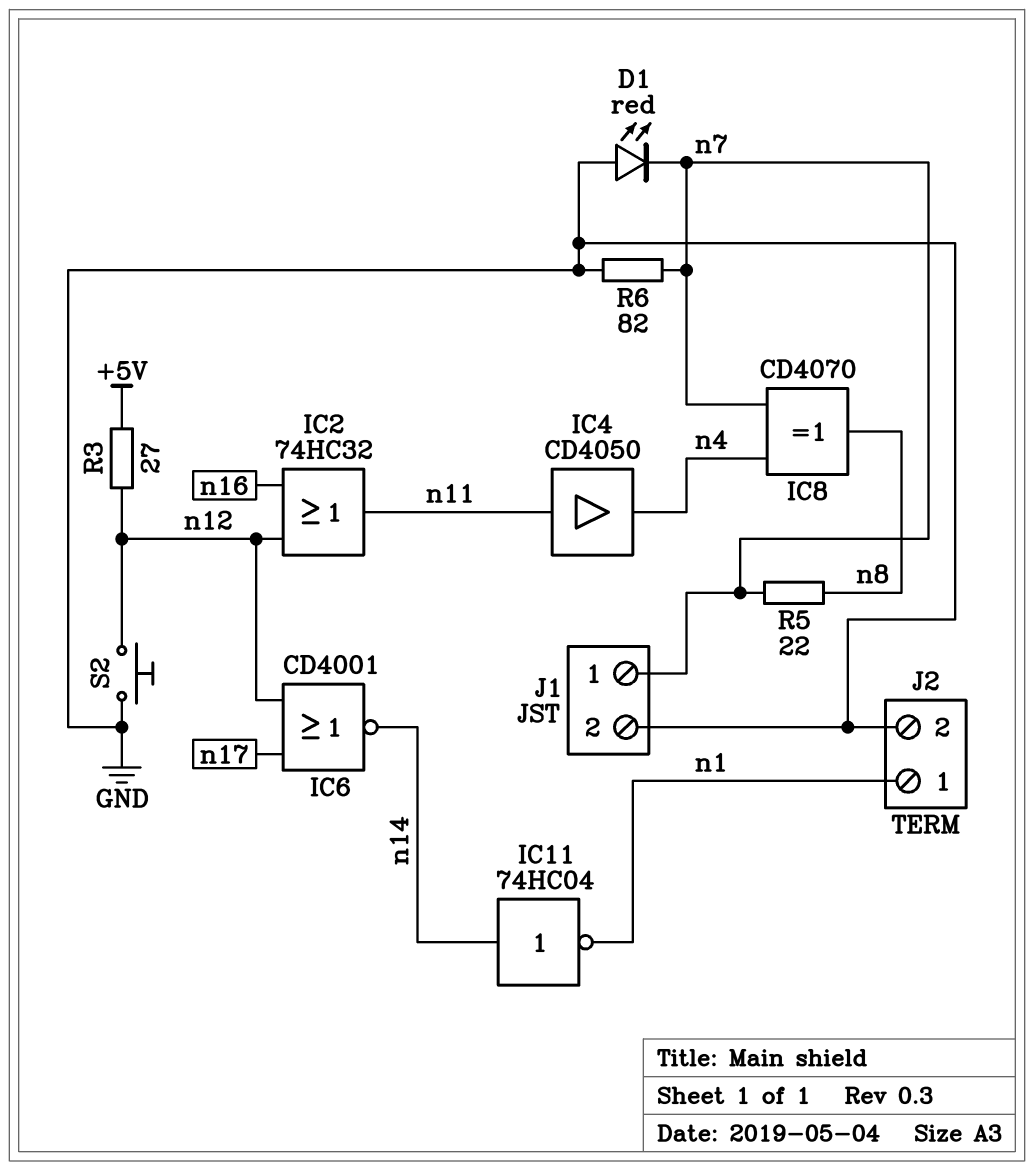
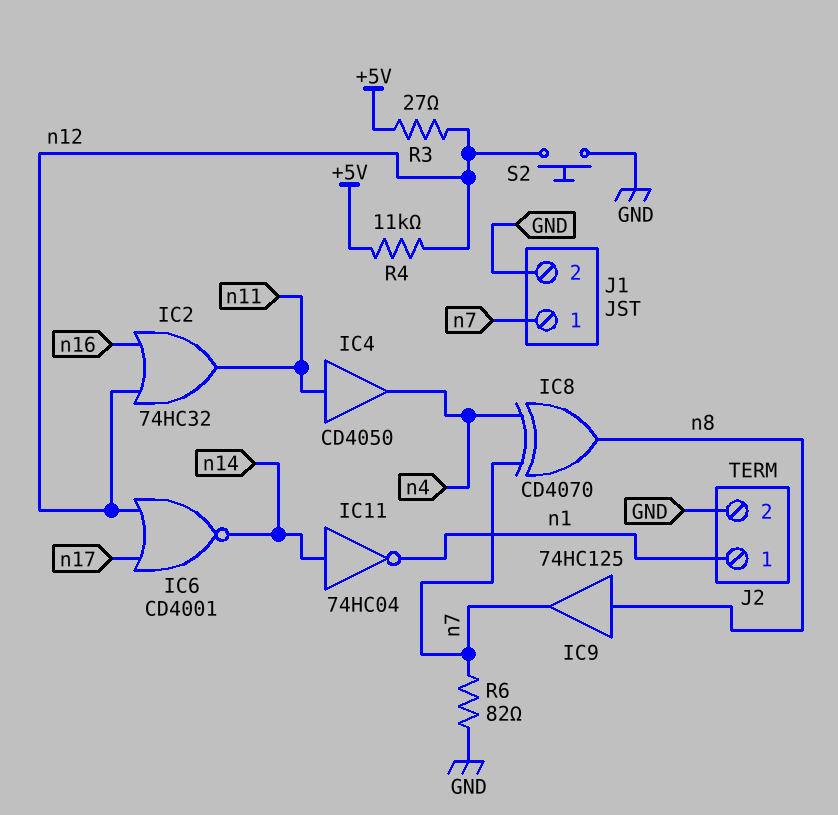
D1: LED red (A GND, K n7) -> none
IC9: none -> buffer 74HC125 (in n8, out n7)
R4: none -> 11k (+5V, n12)
R5: 22 (n7, n8) -> none

